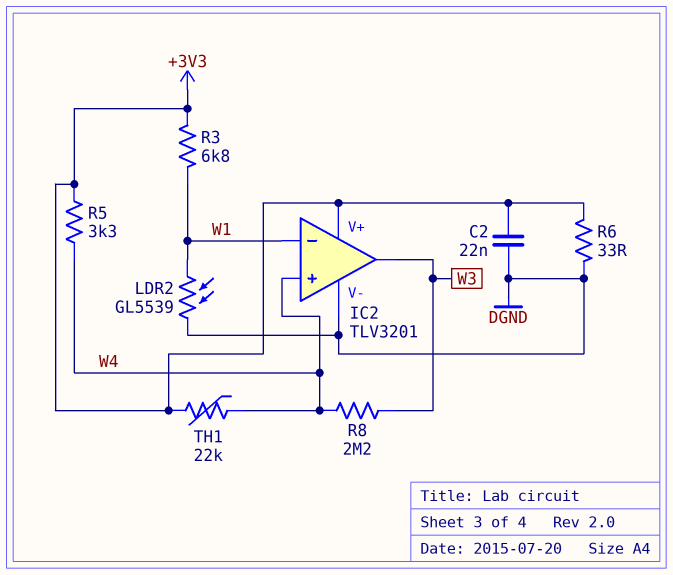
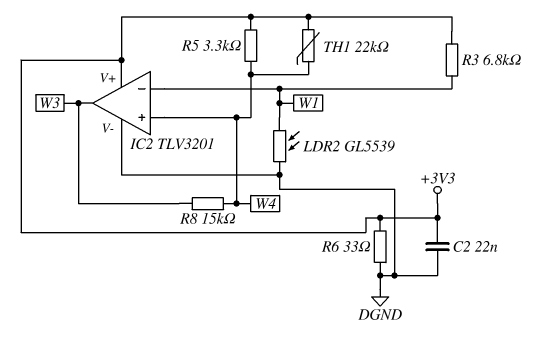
R8: 2.2M (W3, W4) -> 15k (W3, W4)

